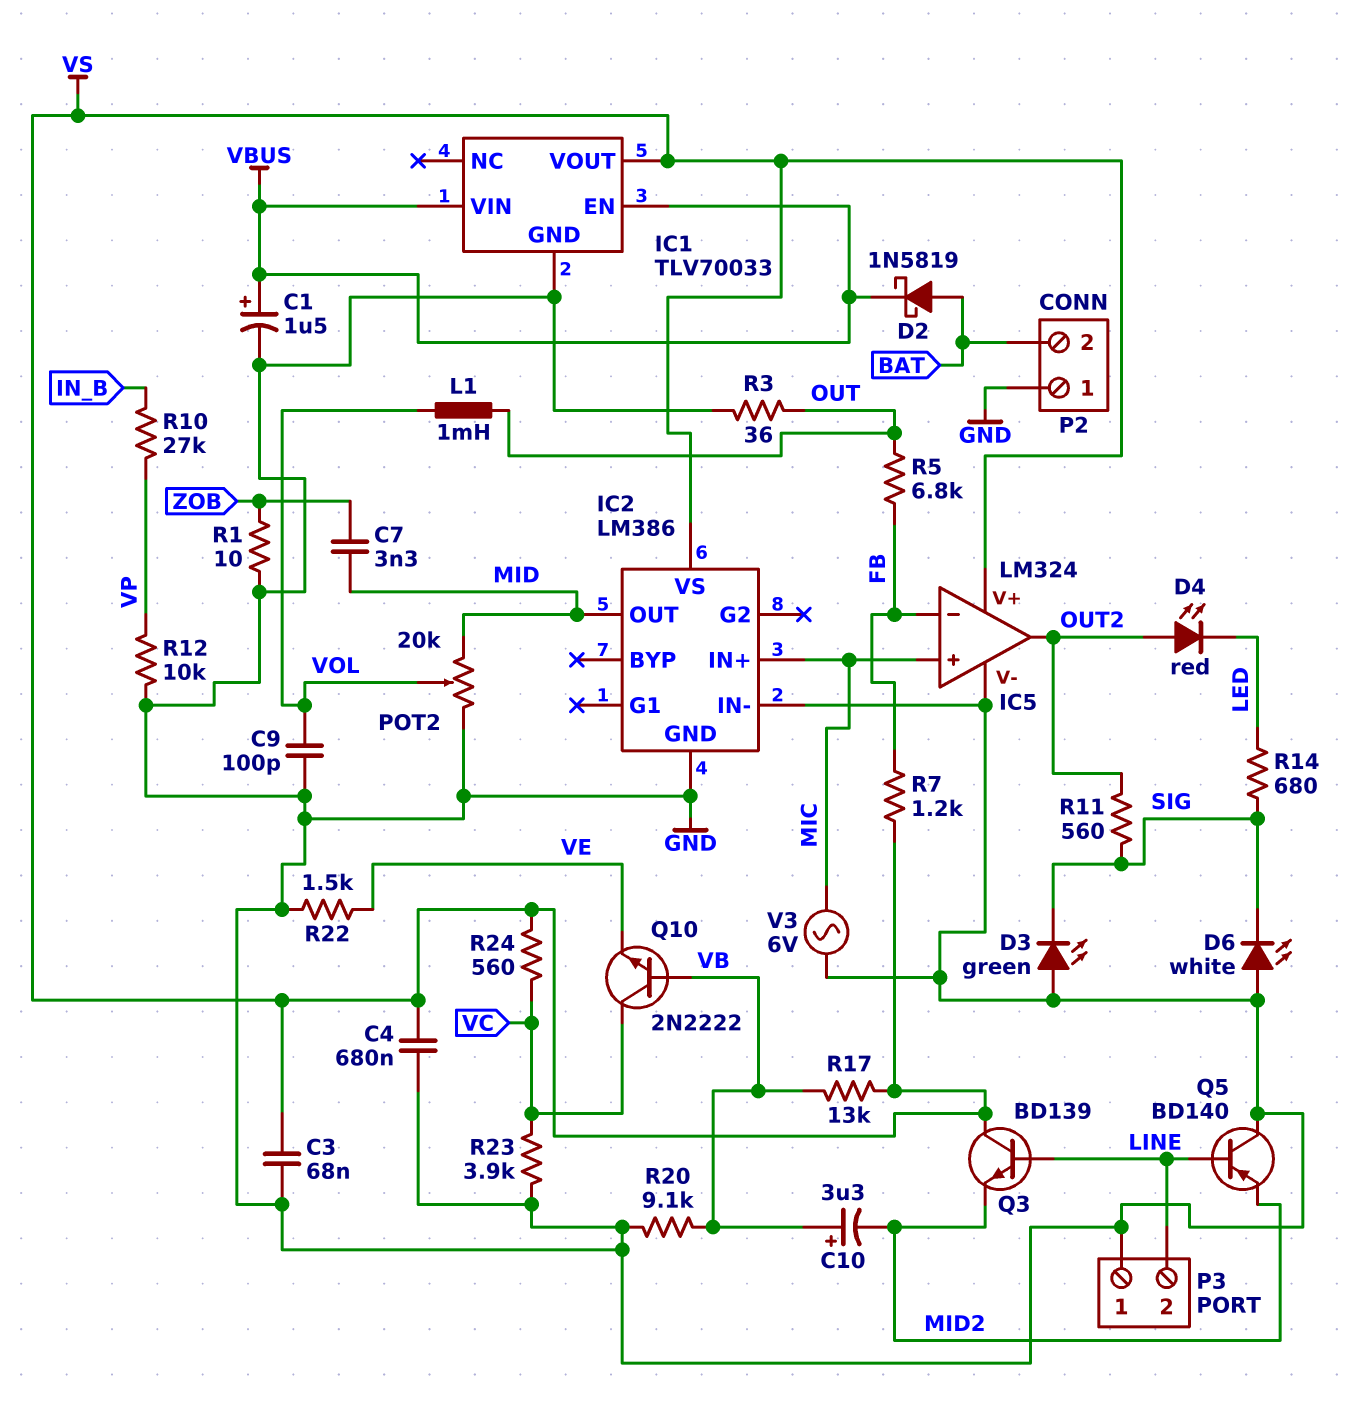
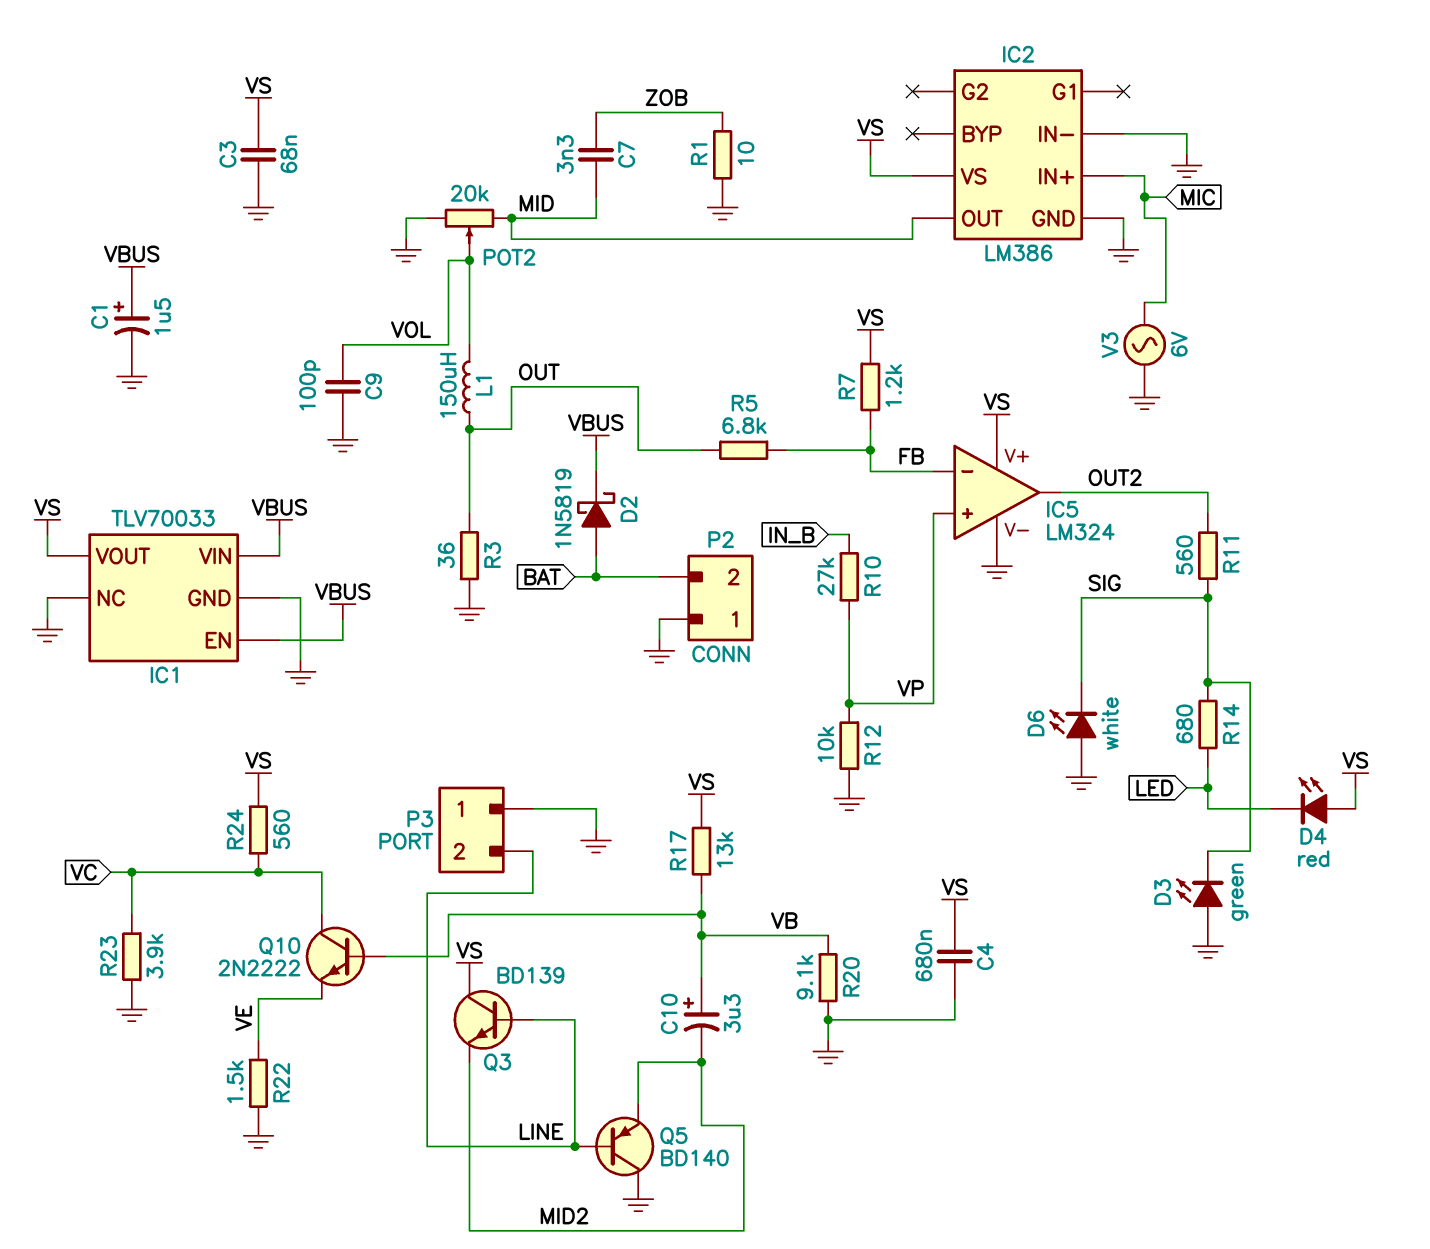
D4: LED red (A OUT2, K LED) -> LED red (A VS, K LED)
IC1 pin NC: none -> GND
IC5 pin in+: MIC -> VP
L1: 1mH (OUT, VOL) -> 150uH (OUT, VOL)

